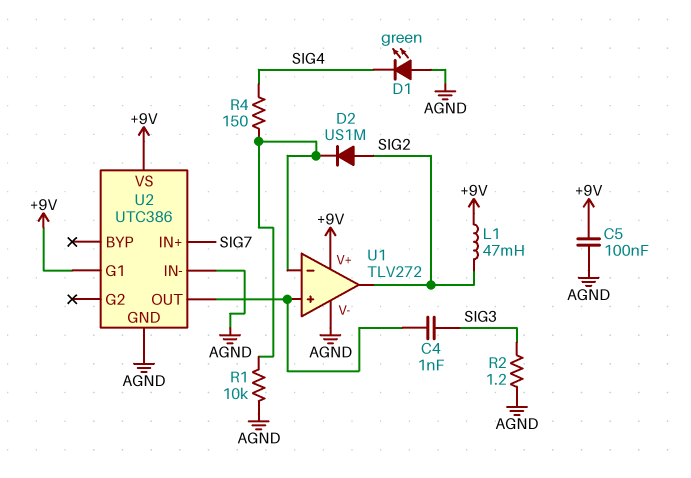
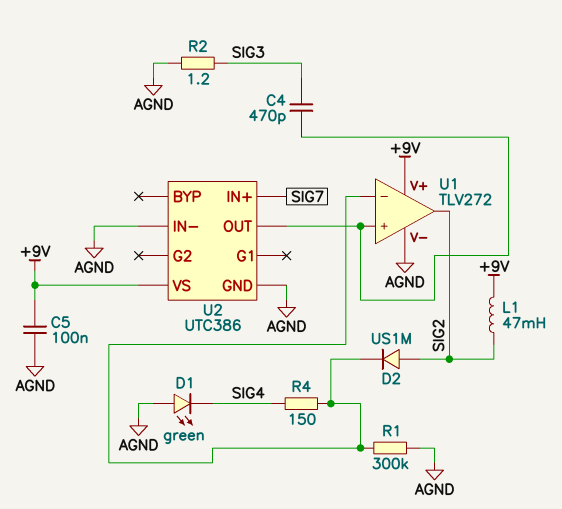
C4: 1nF (SIG3, U1/in+) -> 470pF (SIG3, U1/in+)
R1: 10k (AGND, U1/in-) -> 300k (AGND, U1/in-)
U2 pin G1: +9V -> none

